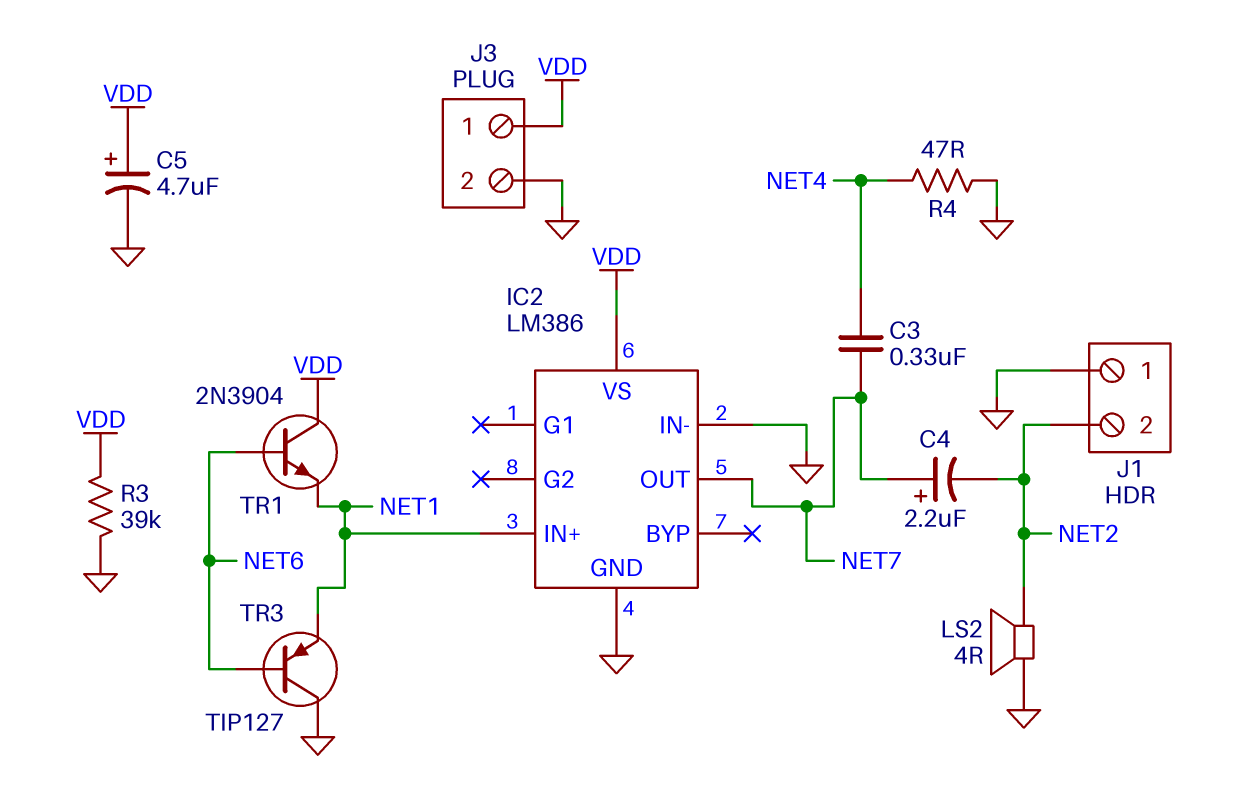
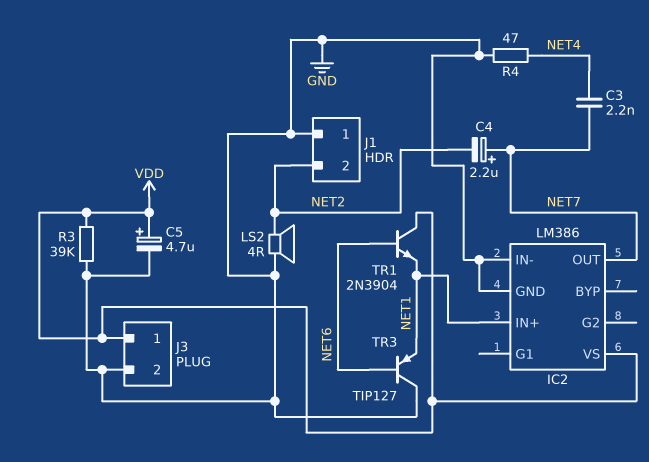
C3: 330nF (NET4, NET7) -> 2.2nF (NET4, NET7)

